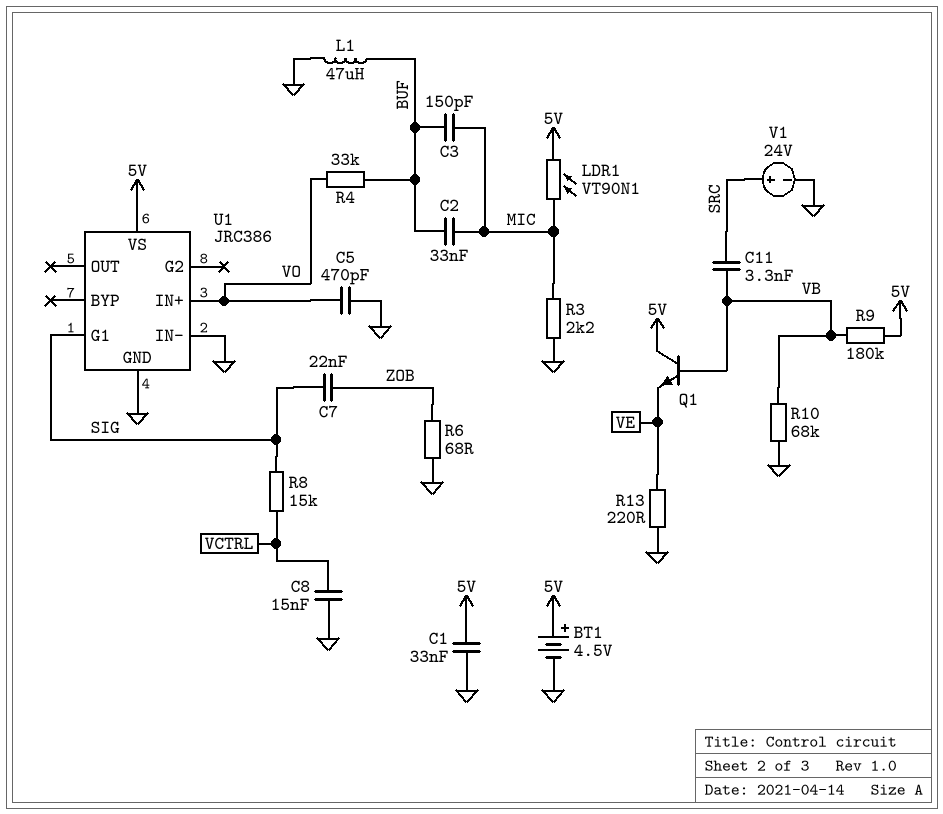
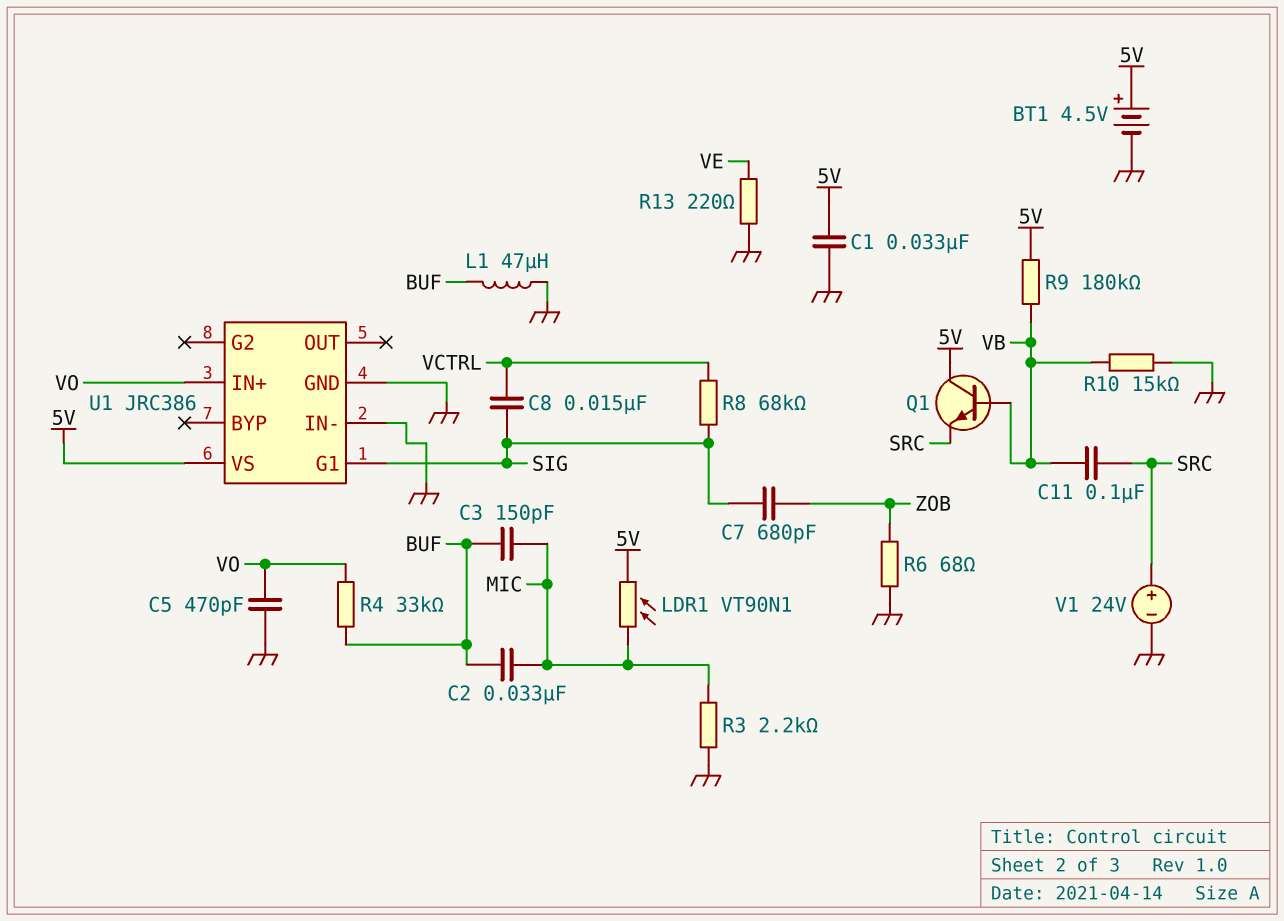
C7: 22nF (SIG, ZOB) -> 680pF (SIG, ZOB)
C8: 15nF (GND, VCTRL) -> 15nF (SIG, VCTRL)
C11: 3.3nF (SRC, VB) -> 100nF (SRC, VB)
Q1: NPN (B VB, C 5V, E VE) -> NPN (B VB, C 5V, E SRC)
R8: 15k (SIG, VCTRL) -> 68k (SIG, VCTRL)
R10: 68k (GND, VB) -> 15k (GND, VB)

